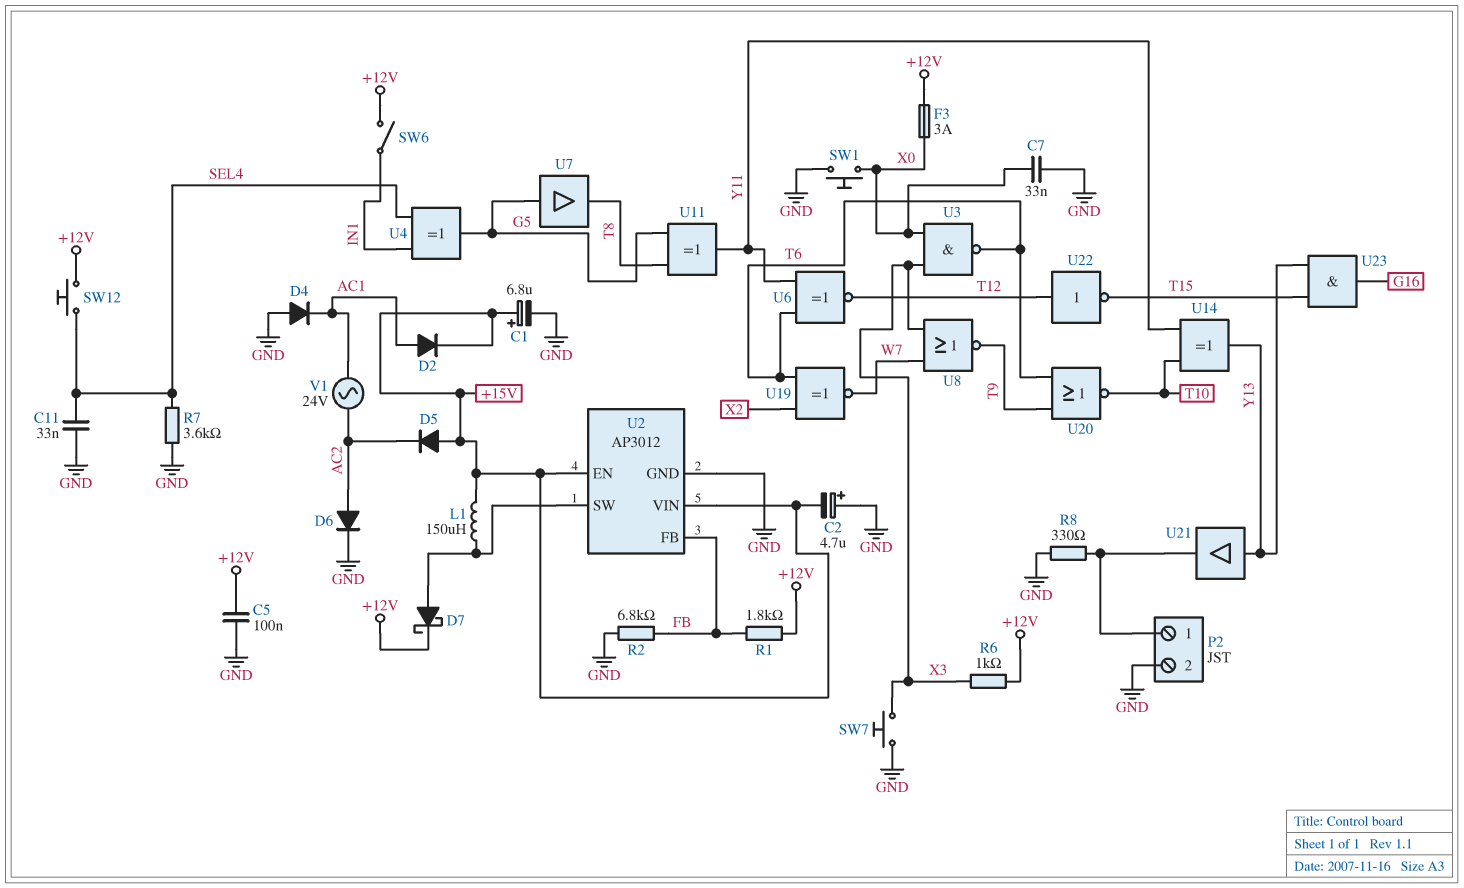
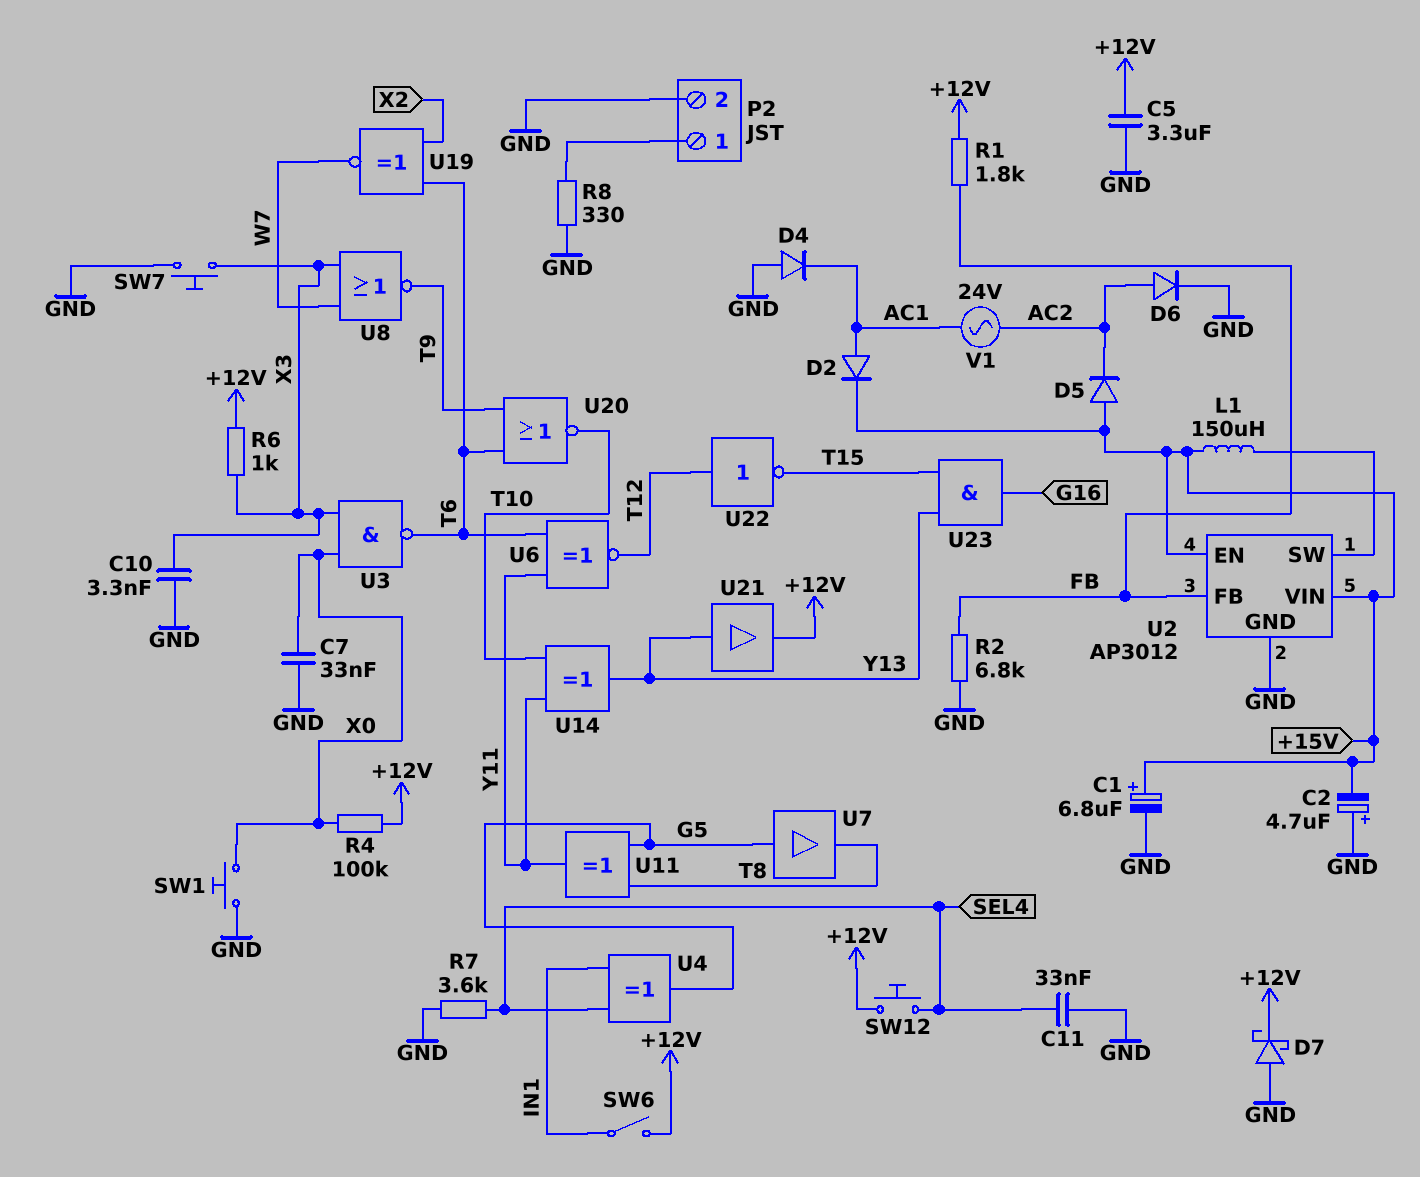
C5: 100nF (+12V, GND) -> 3.3uF (+12V, GND)
C10: none -> 3.3nF (GND, X3)
D7: schottky (A U2/SW, K +12V) -> schottky (A GND, K +12V)
F3: 3A (+12V, X0) -> none
R4: none -> 100k (+12V, X0)
U21: buffer (in Y13, out P2/1) -> buffer (in Y13, out +12V)

